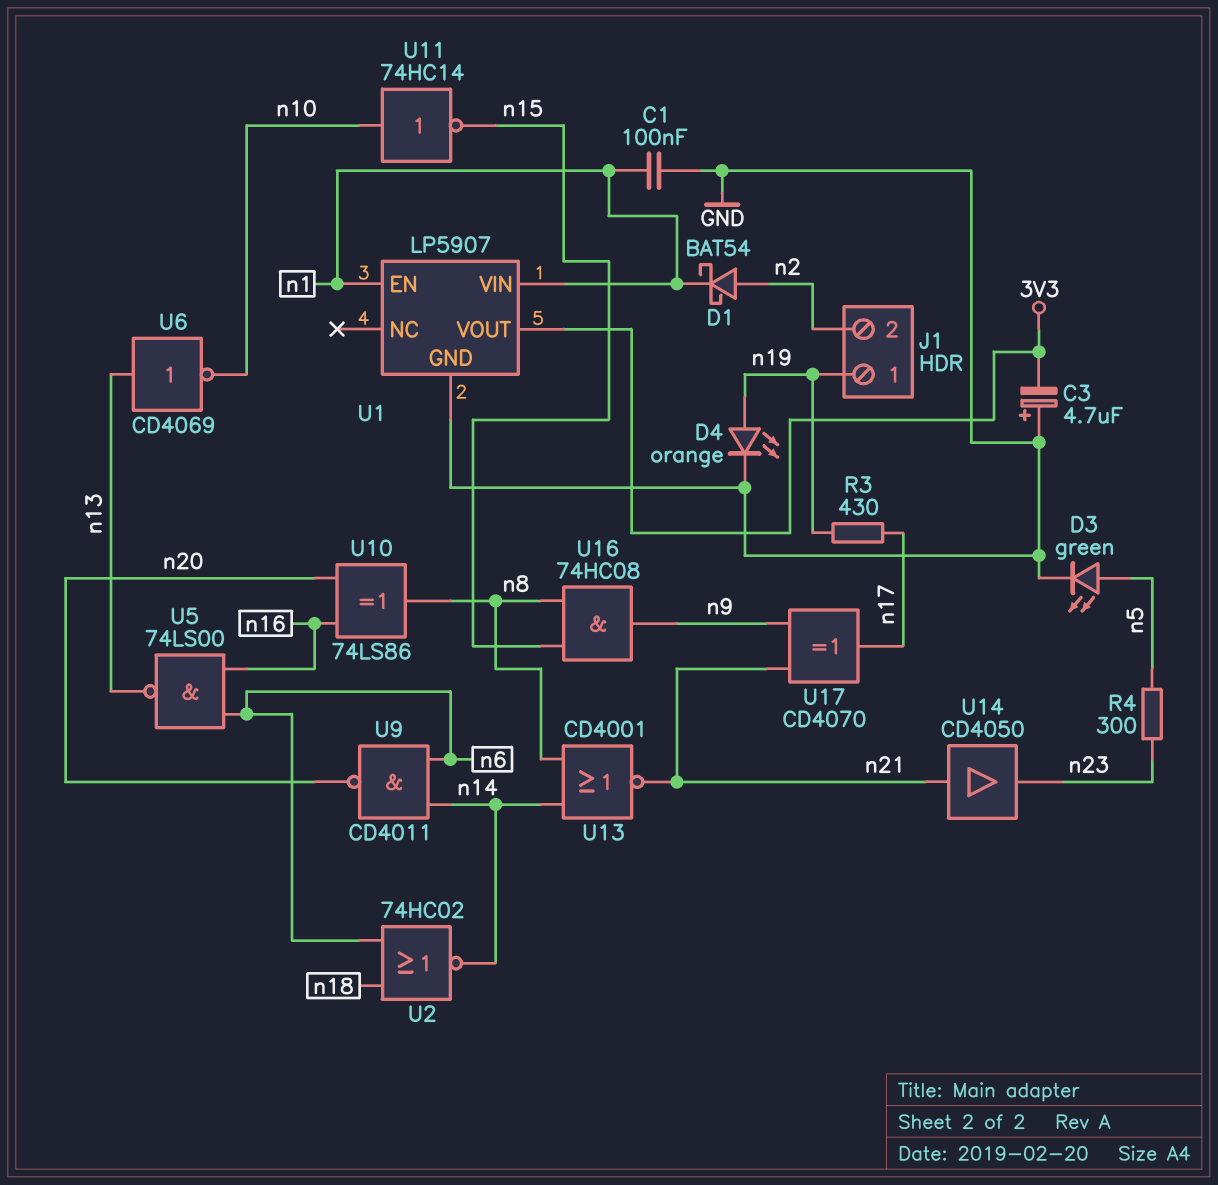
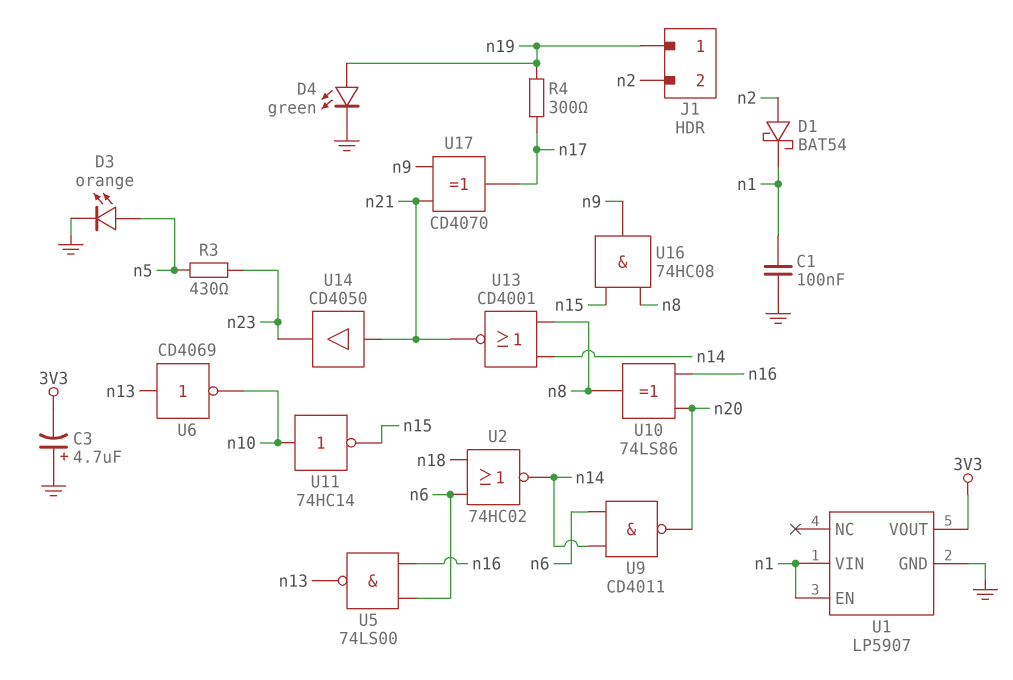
D3: LED green (A n5, K GND) -> LED orange (A n5, K GND)
D4: LED orange (A n19, K GND) -> LED green (A n19, K GND)
R3: 430 (n17, n19) -> 430 (n5, n23)
R4: 300 (n5, n23) -> 300 (n17, n19)

